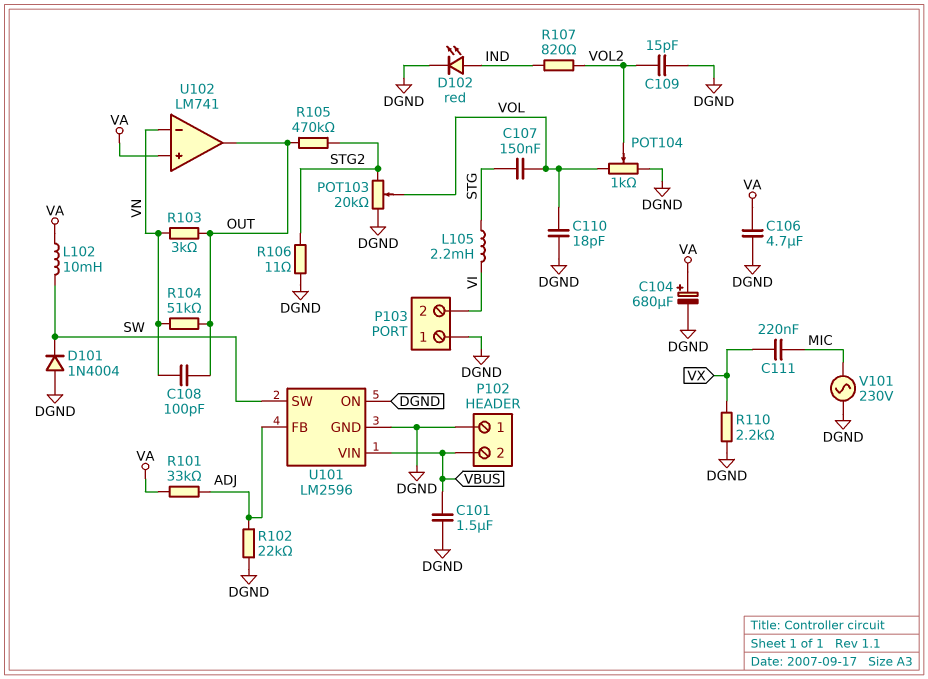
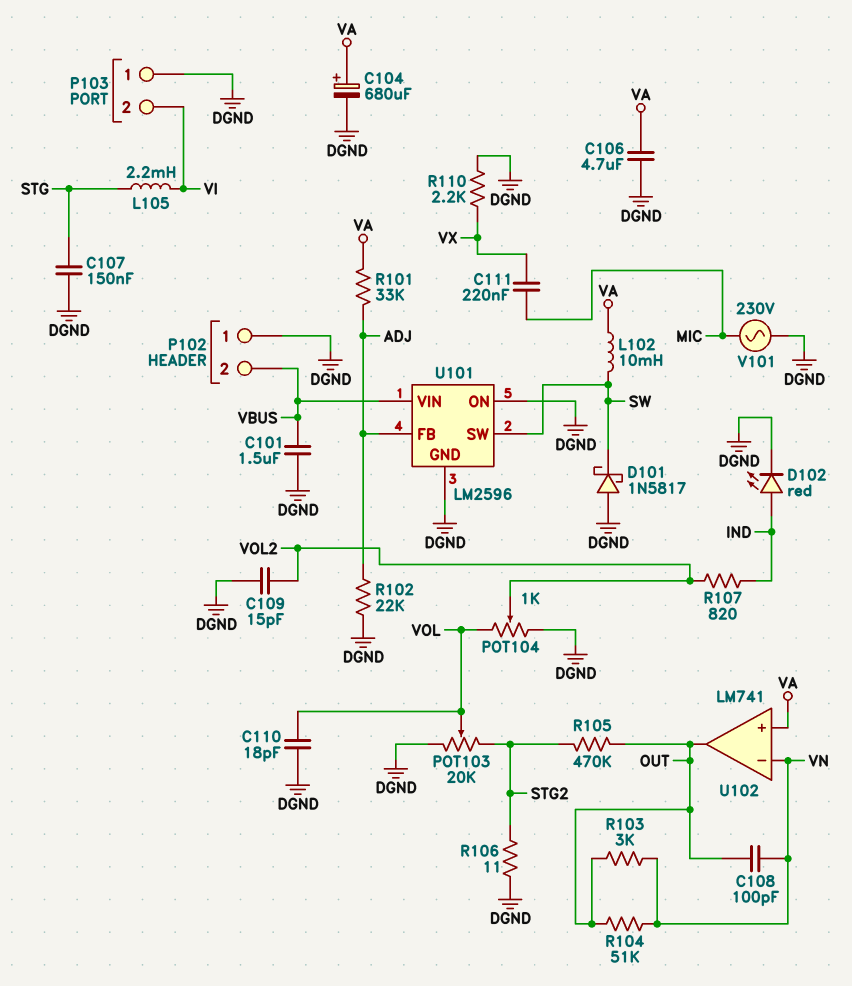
C107: 150nF (STG, VOL) -> 150nF (DGND, STG)
D101: diode 1N4004 (A DGND, K SW) -> schottky 1N5817 (A DGND, K SW)

